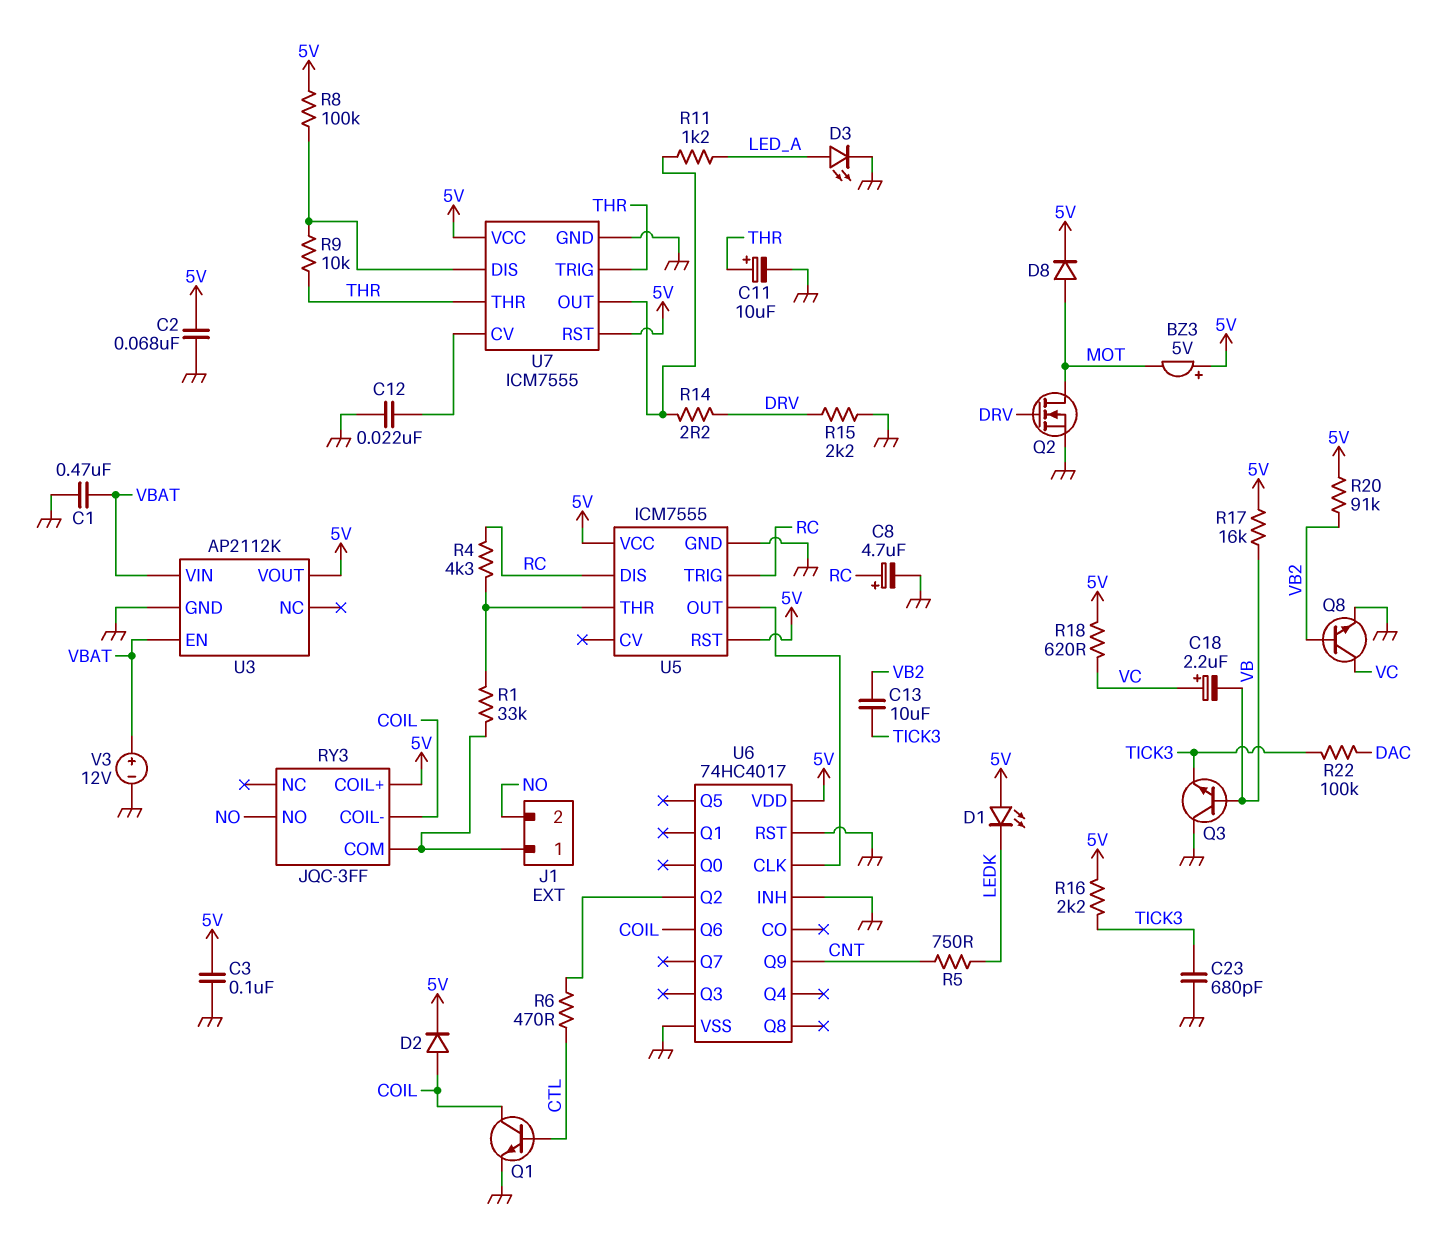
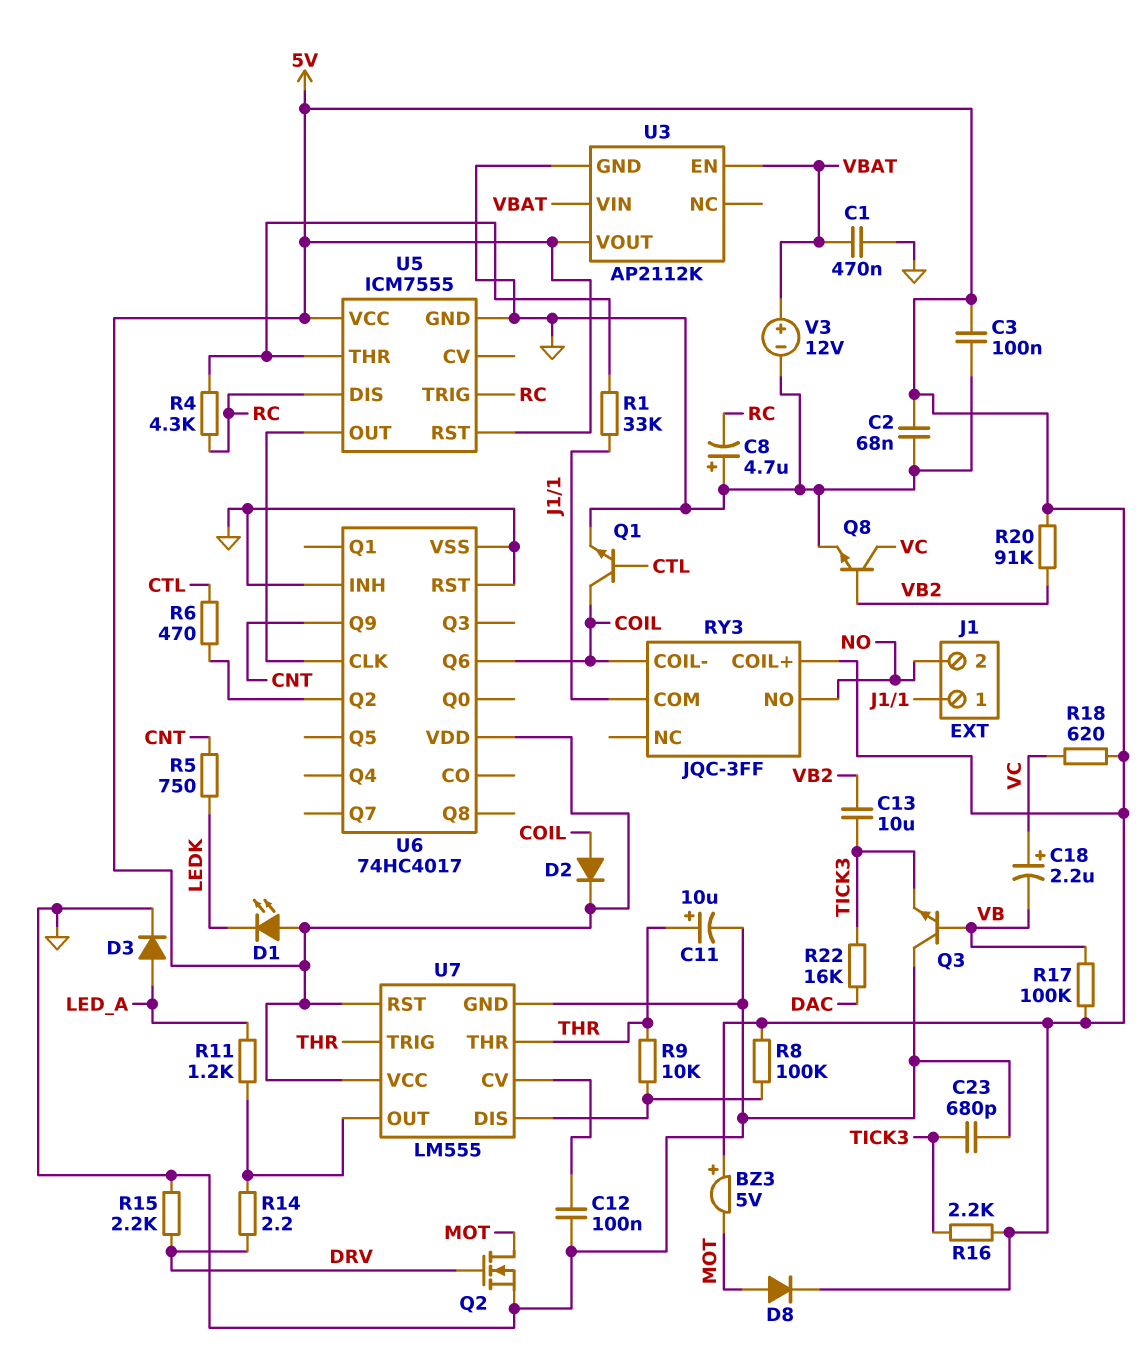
C8: 4.7uF (plus RC, minus GND) -> 4.7uF (plus GND, minus RC)
C12: 22nF (GND, U7/CV) -> 100nF (GND, U7/CV)
D3: LED (A LED_A, K GND) -> diode (A LED_A, K GND)
R17: 16k (5V, VB) -> 100k (5V, VB)
R22: 100k (DAC, TICK3) -> 16k (DAC, TICK3)
U7: ICM7555 -> LM555

